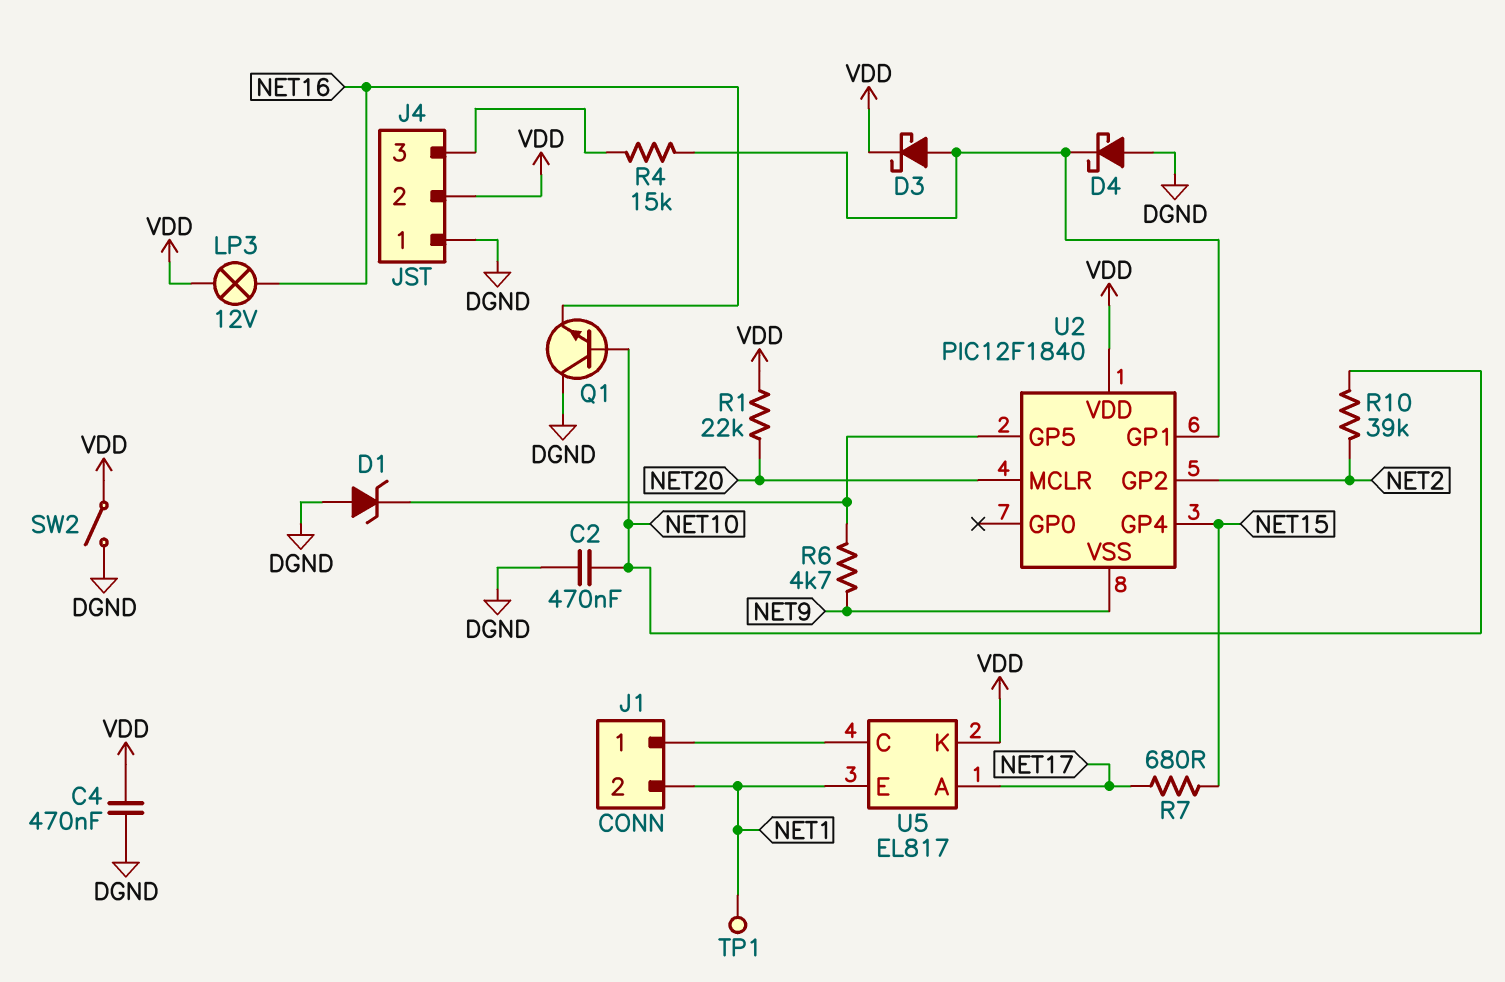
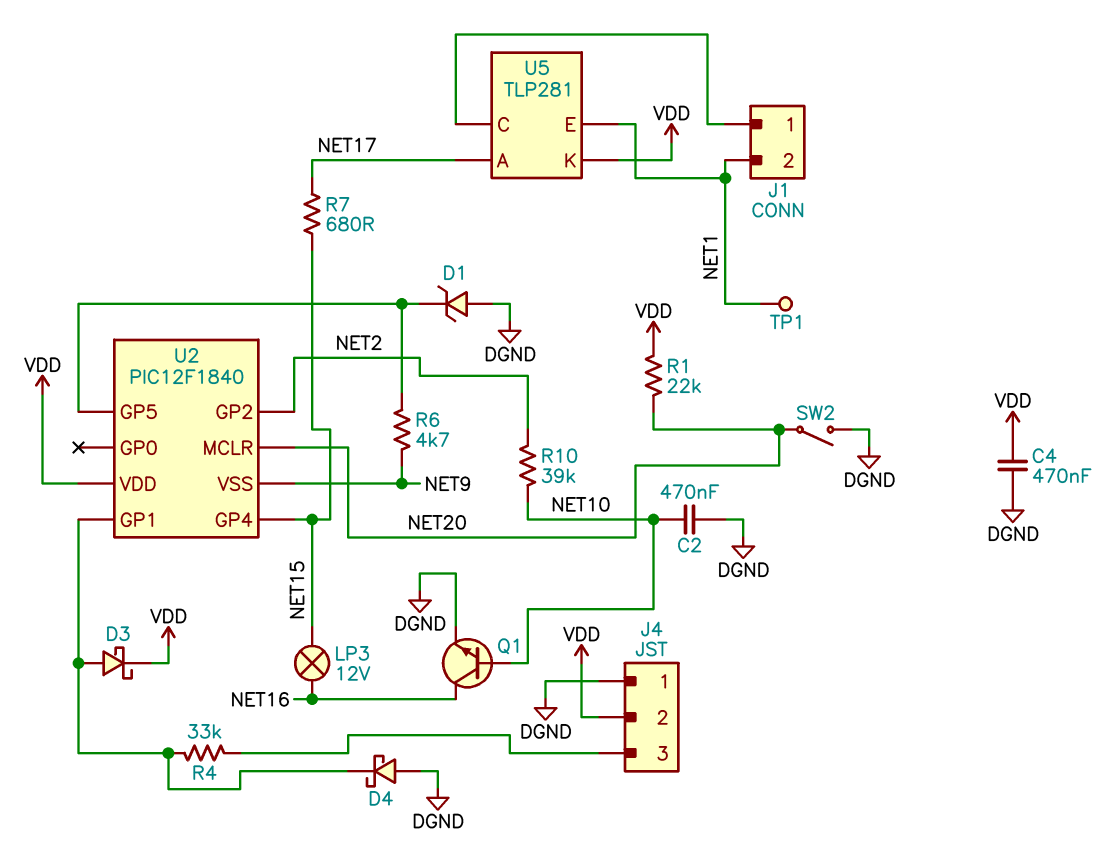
LP3: lamp 12V (NET16, VDD) -> lamp 12V (NET15, NET16)
Q1: NPN (B NET10, C DGND, E NET16) -> NPN (B NET10, C NET16, E DGND)
R4: 15k (J4/3, U2/GP1) -> 33k (J4/3, U2/GP1)
SW2: switch (DGND, VDD) -> switch (DGND, NET20)
U5: EL817 -> TLP281

